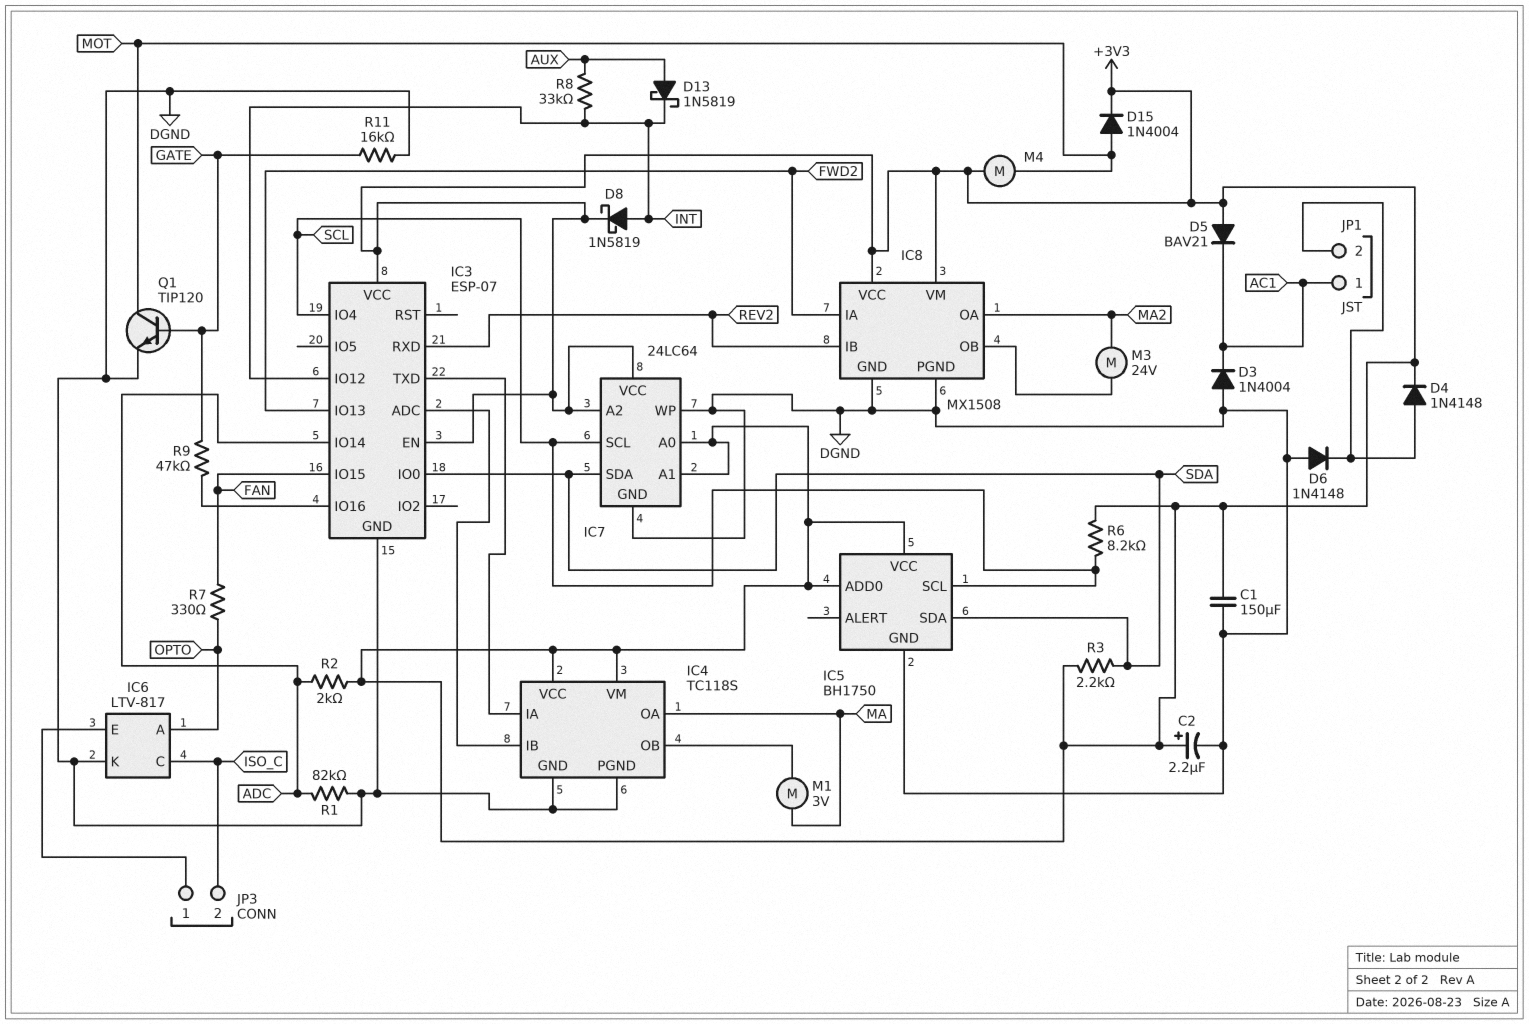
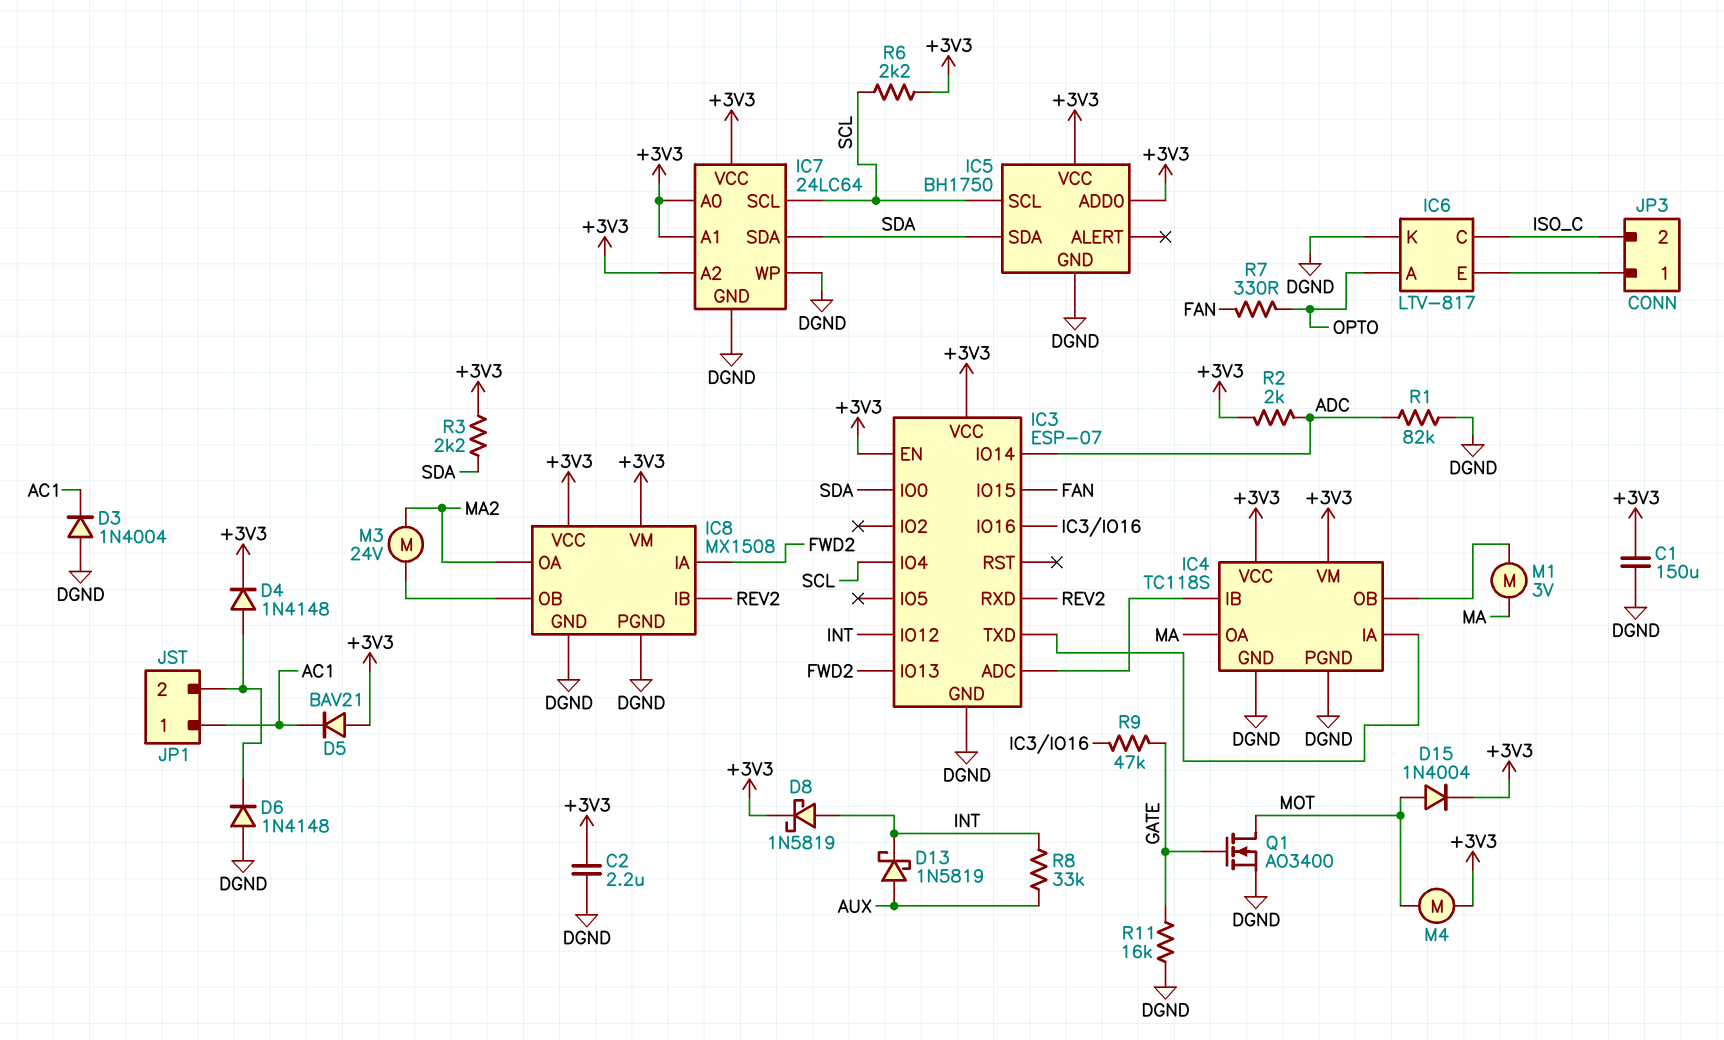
C2: 2.2uF (plus +3V3, minus DGND) -> 2.2uF (+3V3, DGND)
Q1: NPN TIP120 (B GATE, C MOT, E DGND) -> NMOS AO3400 (G GATE, D MOT, S DGND)
R6: 8.2k (+3V3, SCL) -> 2.2k (+3V3, SCL)

